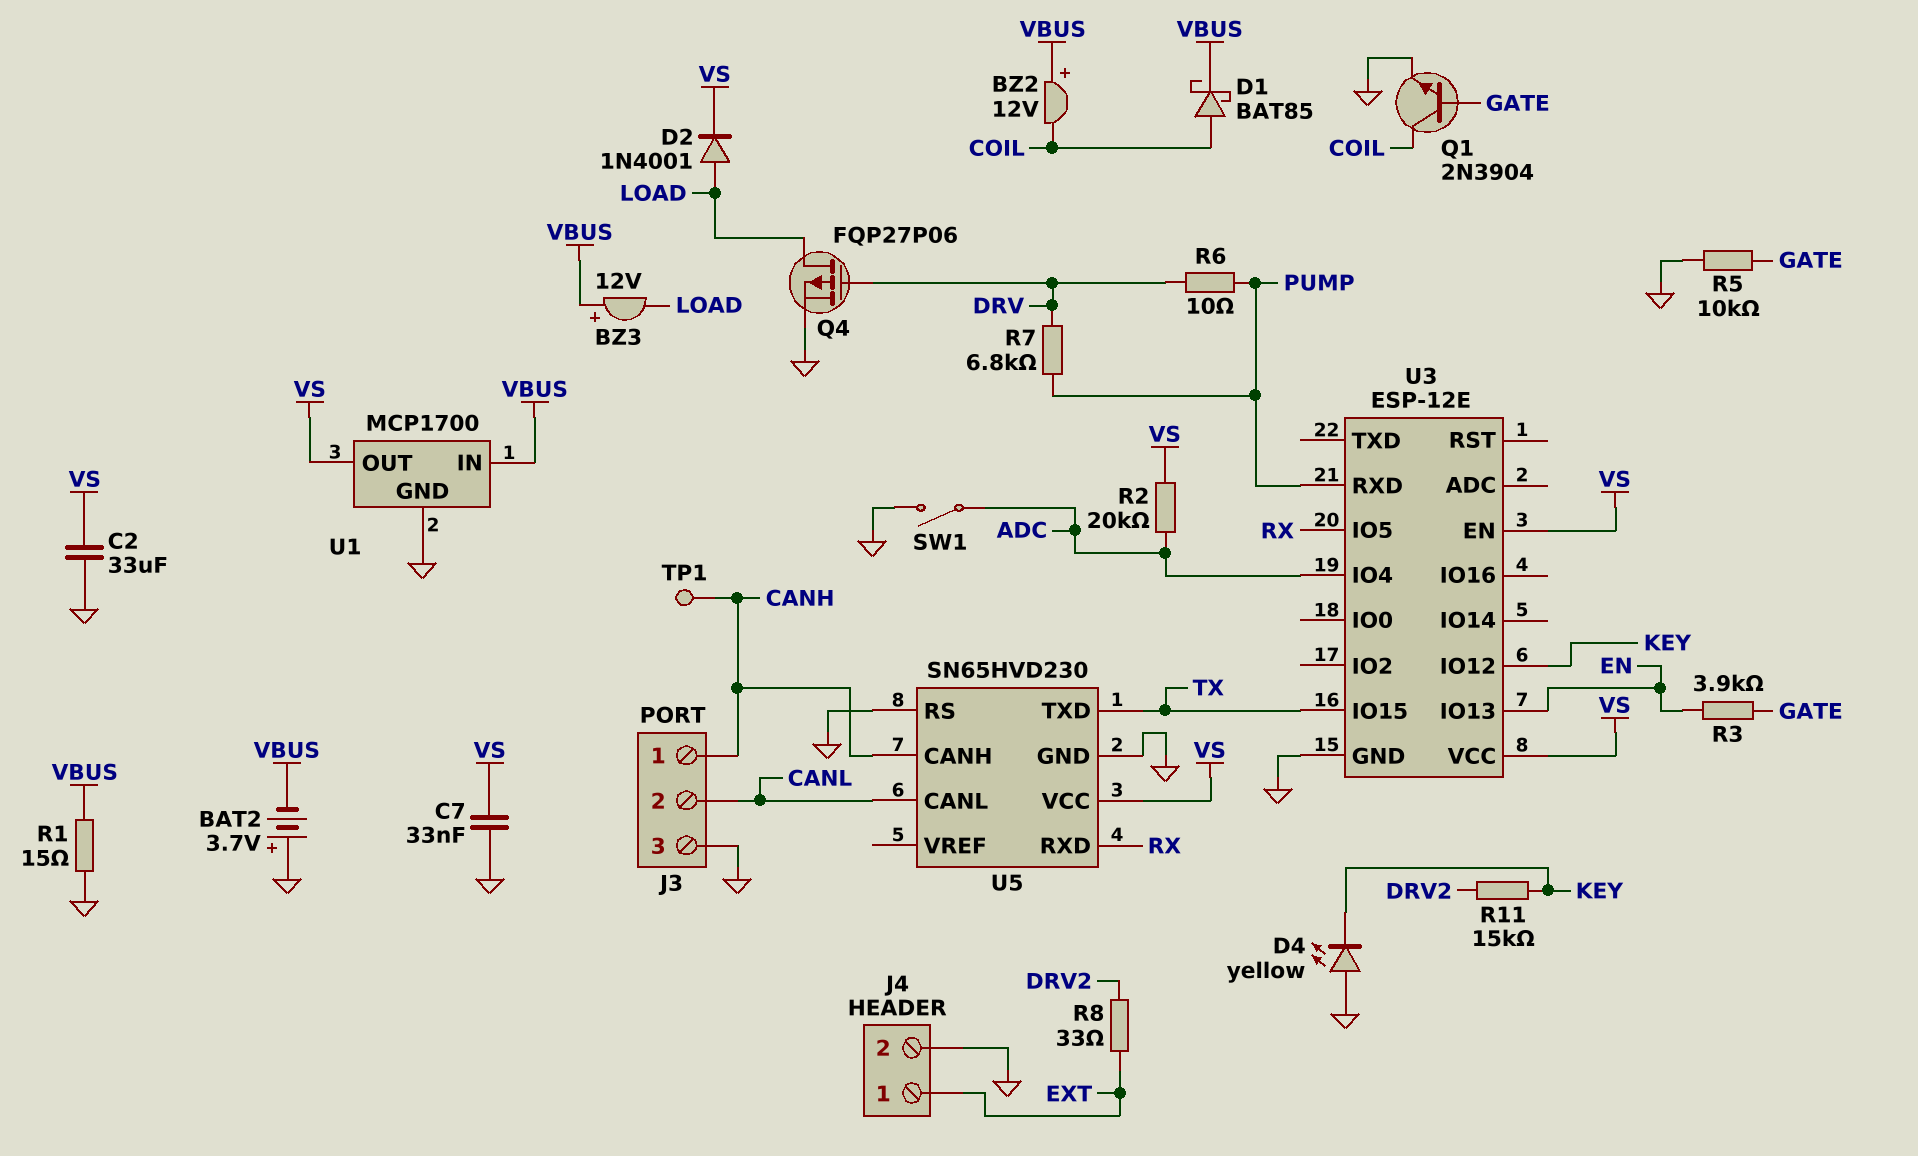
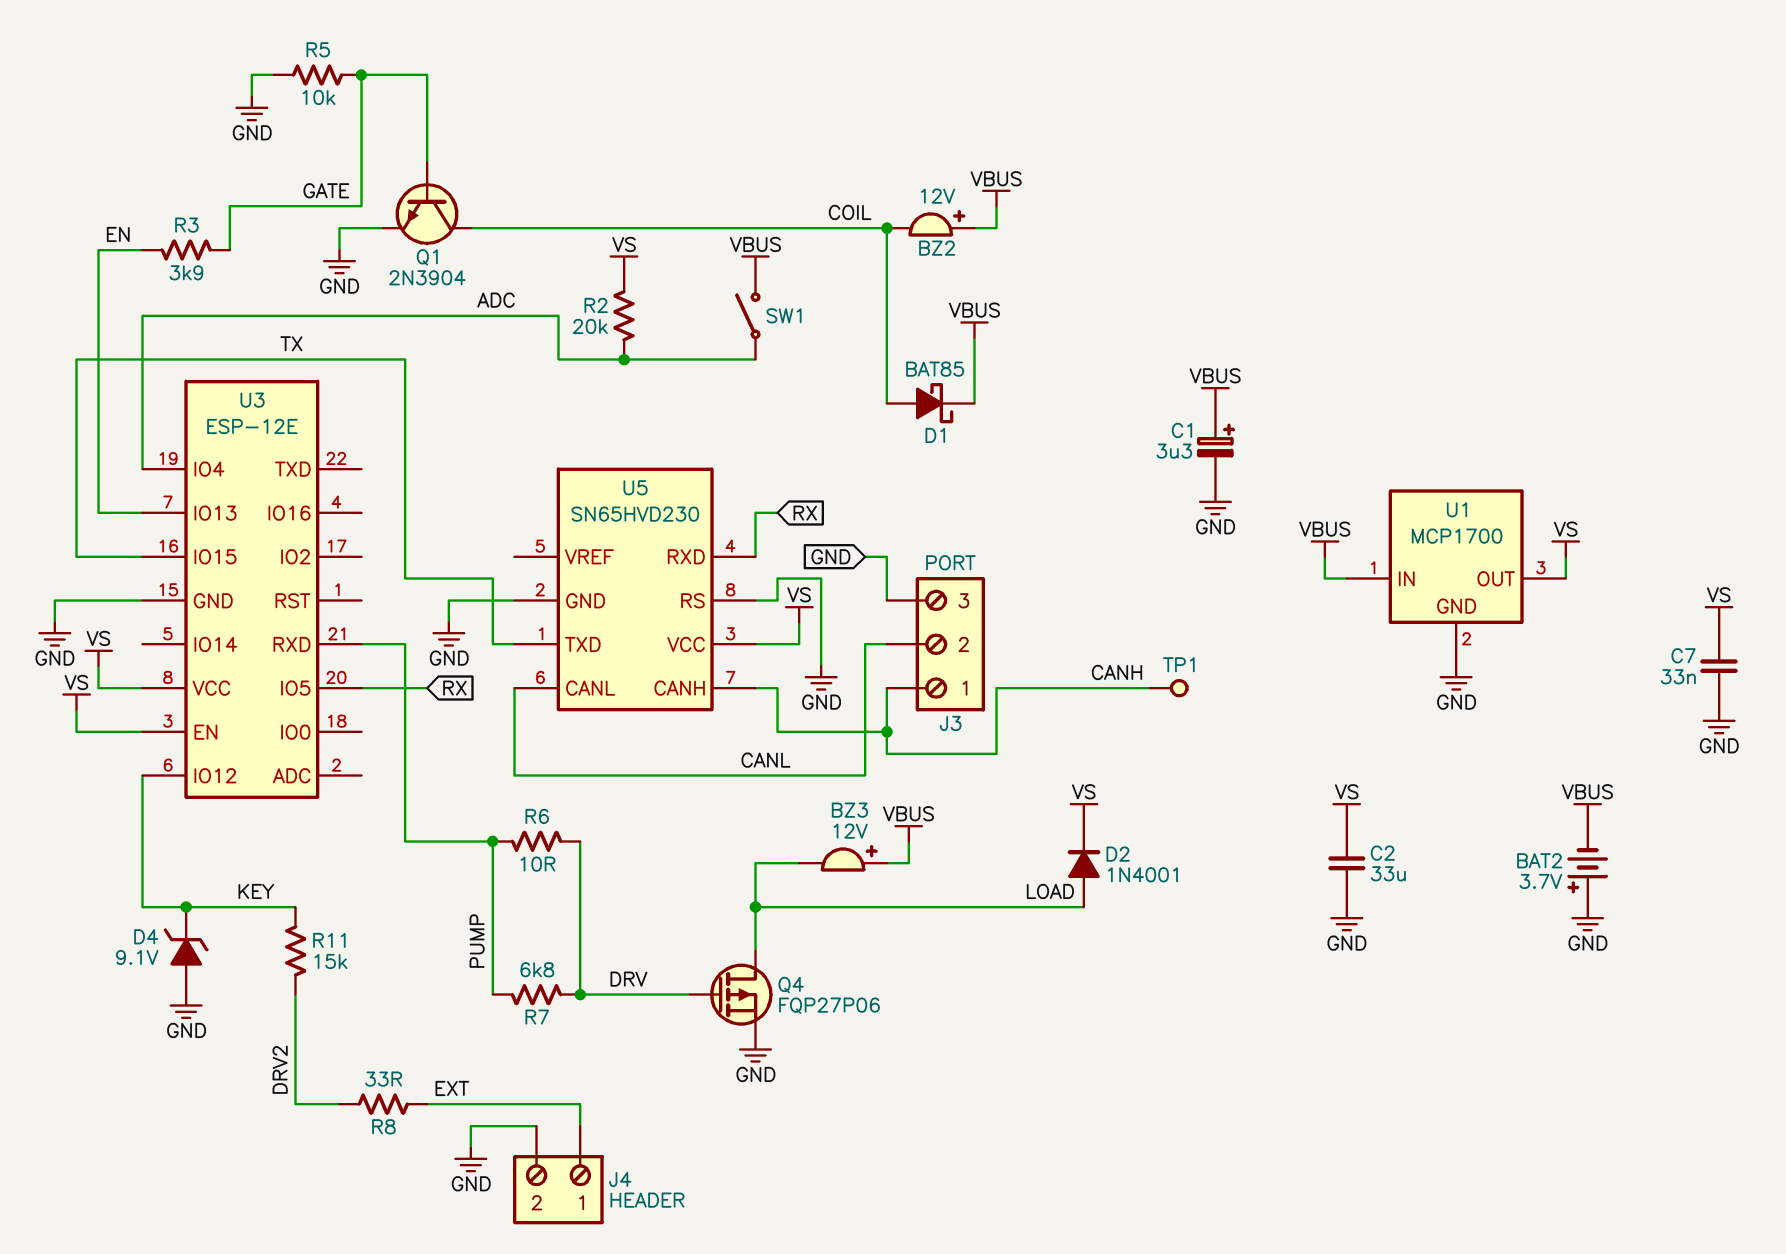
C1: none -> 3.3uF (plus VBUS, minus GND)
D4: LED yellow (A GND, K KEY) -> zener 9.1V (A GND, K KEY)
R1: 15 (GND, VBUS) -> none
SW1: switch (ADC, GND) -> switch (ADC, VBUS)

